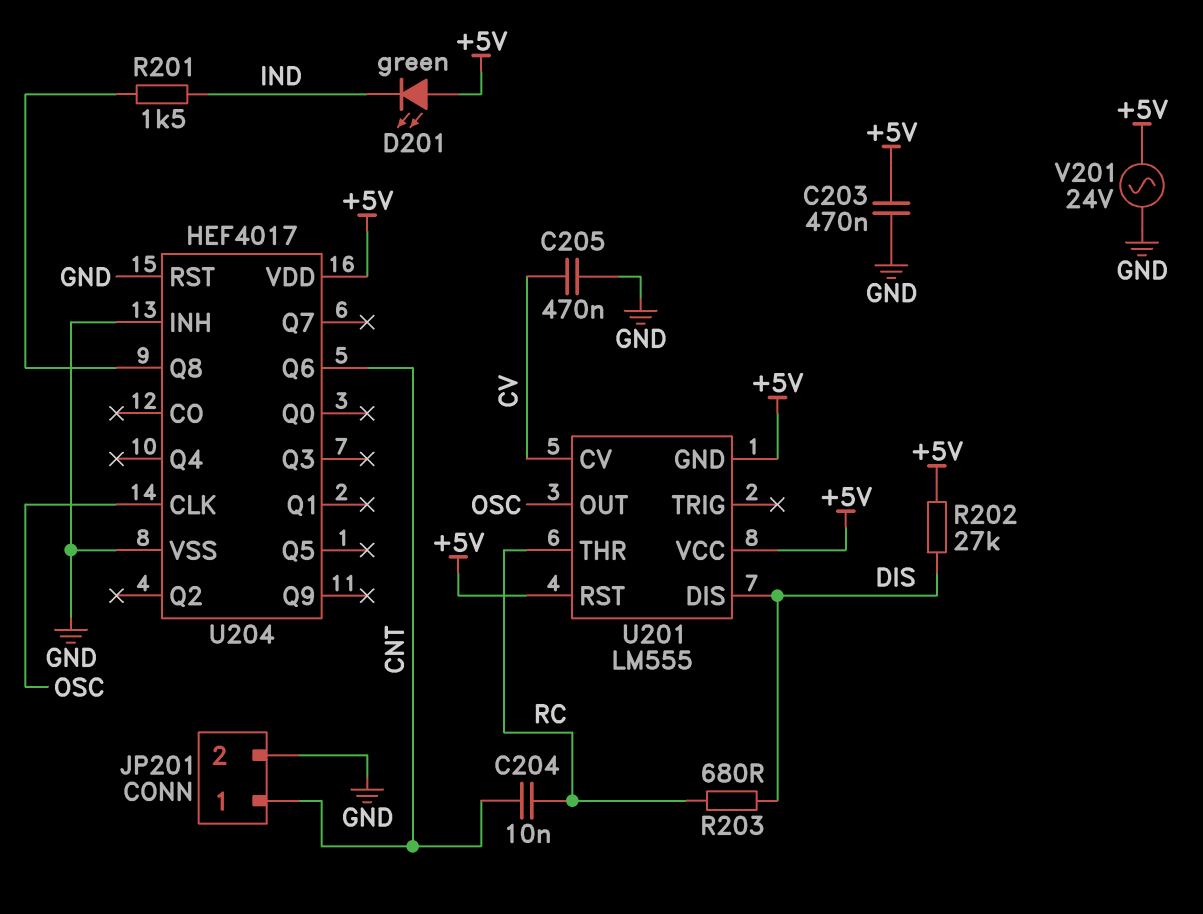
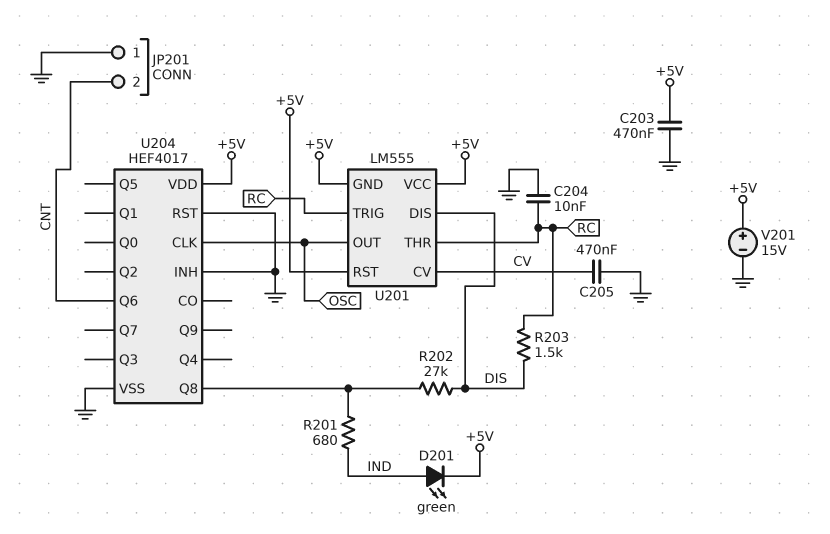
C204: 10nF (CNT, RC) -> 10nF (GND, RC)
D201: LED green (A +5V, K IND) -> LED green (A IND, K +5V)
JP201 pin 1: CNT -> GND
JP201 pin 2: GND -> CNT
R201: 1.5k (IND, U204/Q8) -> 680 (IND, U204/Q8)
R202: 27k (+5V, DIS) -> 27k (DIS, U204/Q8)
R203: 680 (DIS, RC) -> 1.5k (DIS, RC)
U201 pin TRIG: none -> RC
V201: AC 24V (+5V, GND) -> 15V (plus +5V, minus GND)

